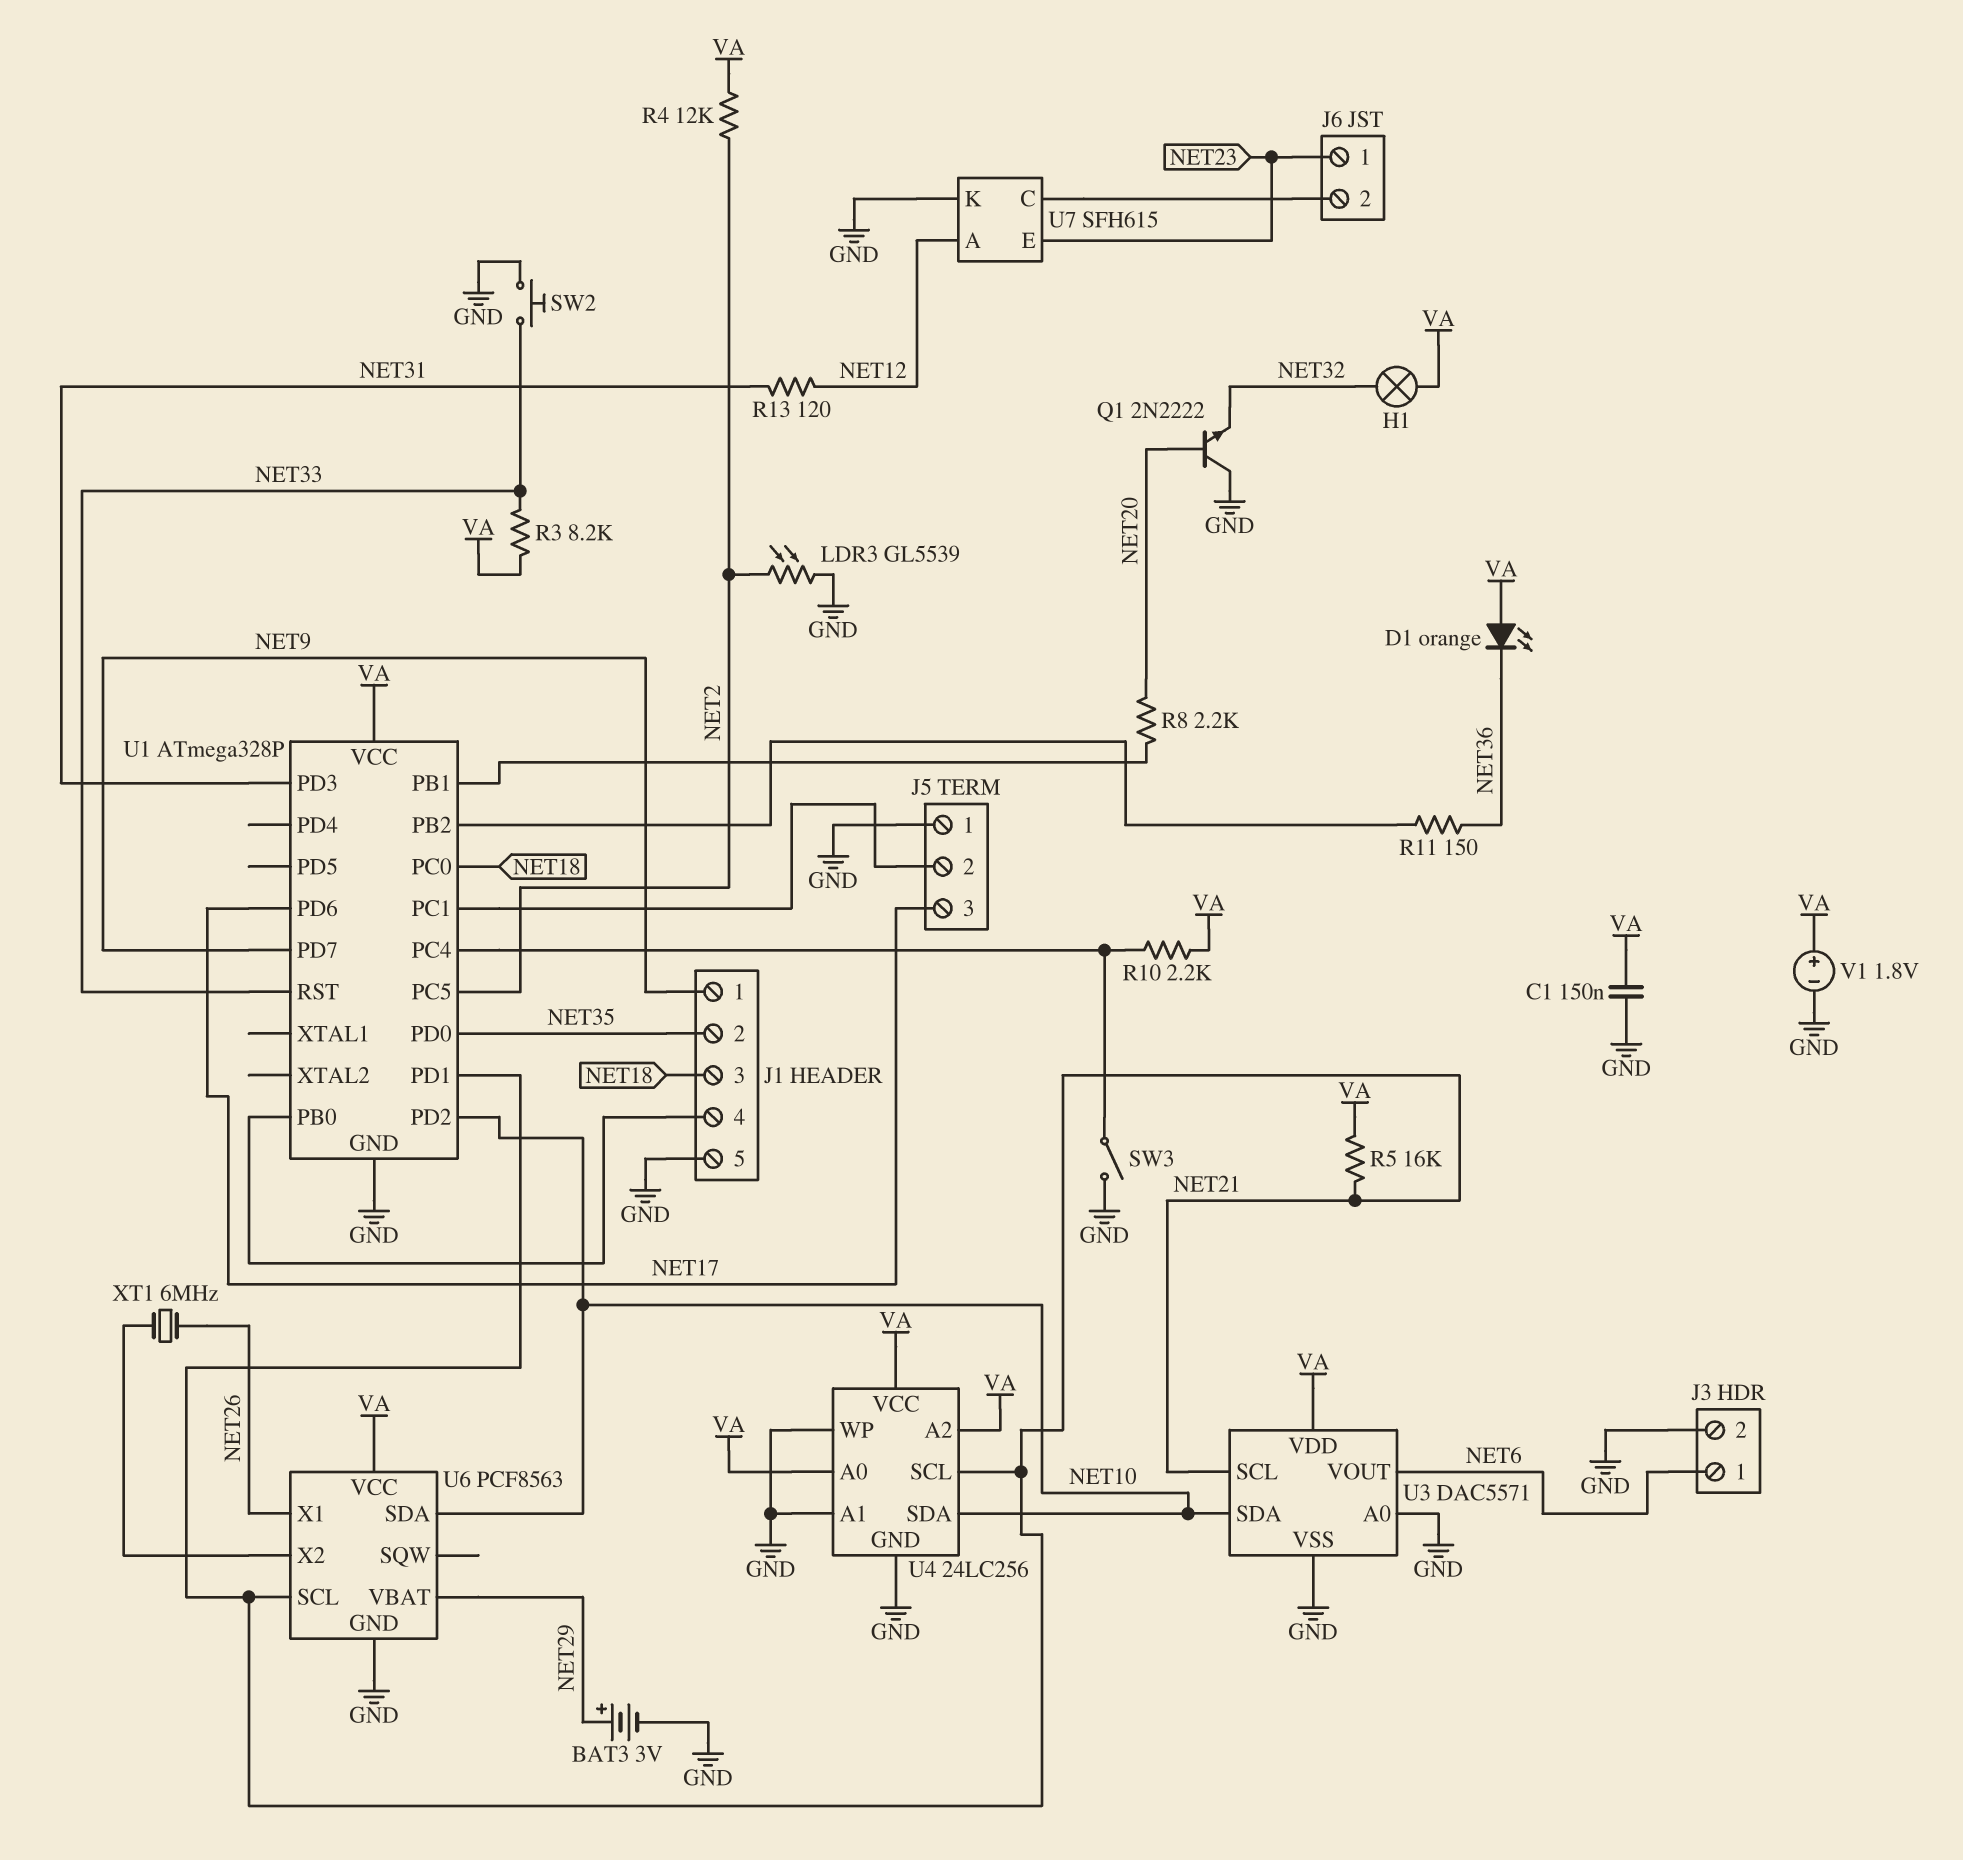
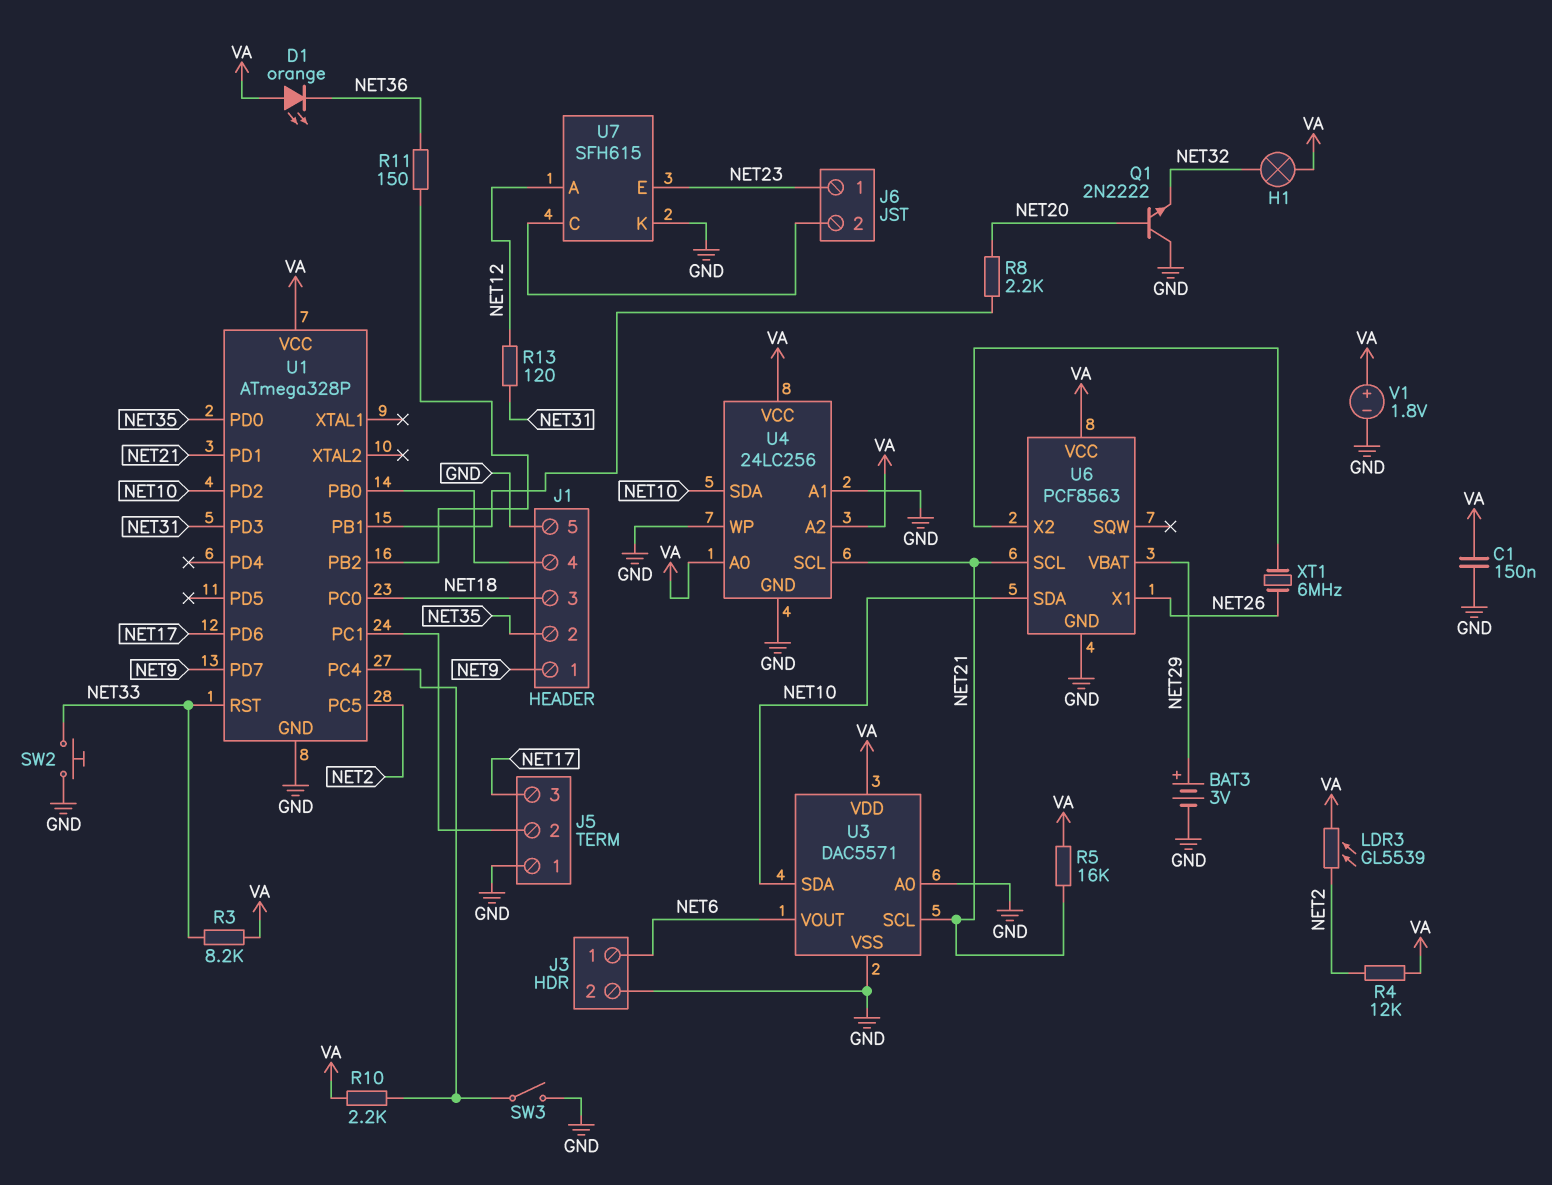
LDR3: GL5539 (GND, NET2) -> GL5539 (NET2, VA)

